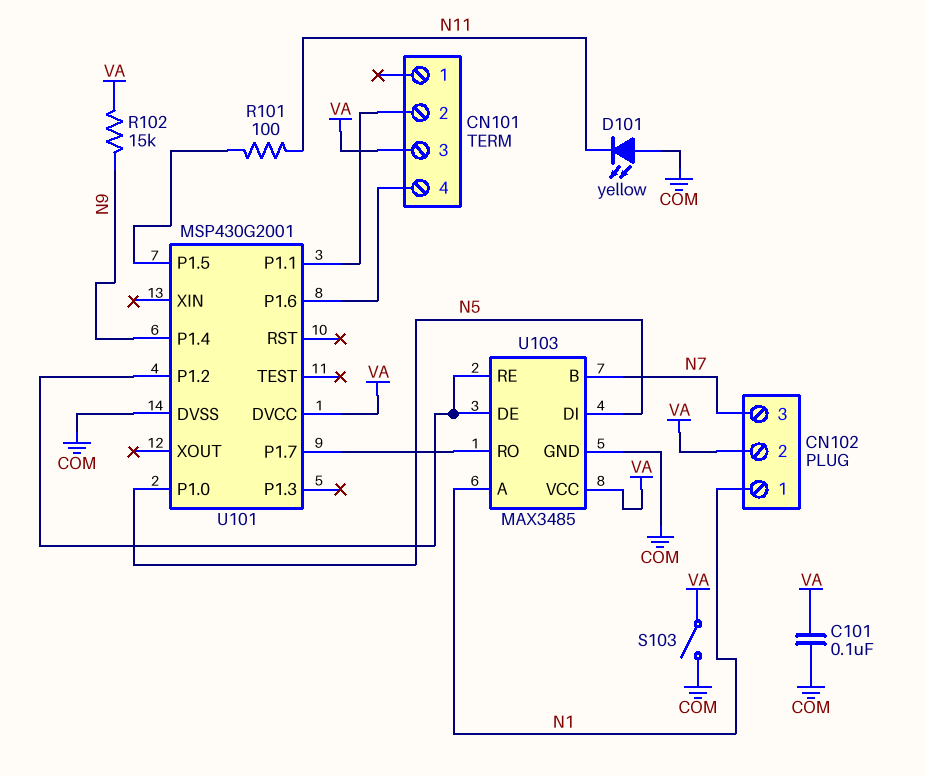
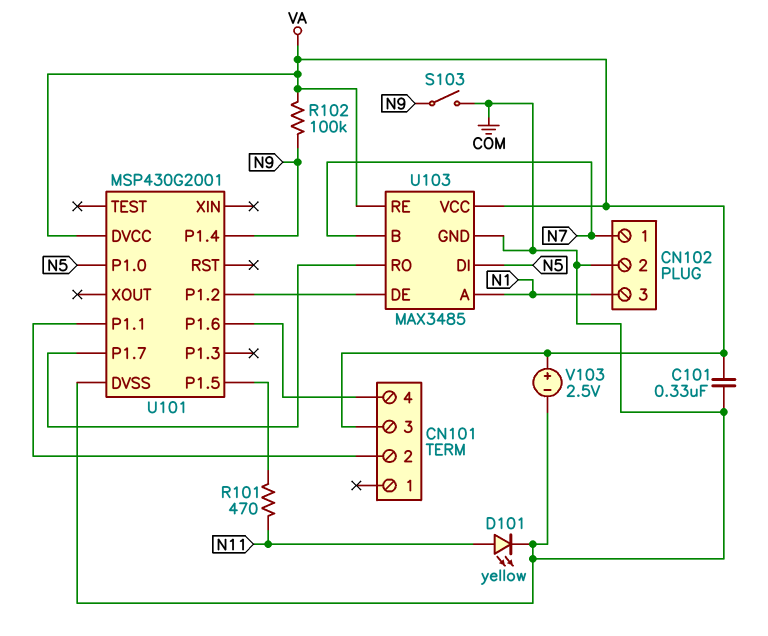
C101: 100nF (COM, VA) -> 330nF (COM, VA)
CN102 pin 1: N1 -> N7
CN102 pin 2: VA -> COM
CN102 pin 3: N7 -> N1
D101: LED yellow (A COM, K N11) -> LED yellow (A N11, K COM)
R101: 100 (N11, U101/P1.5) -> 470 (N11, U101/P1.5)
R102: 15k (N9, VA) -> 100k (N9, VA)
S103: switch (COM, VA) -> switch (COM, N9)
U103 pin RE: U101/P1.2 -> VA
V103: none -> 2.5V (plus VA, minus COM)

